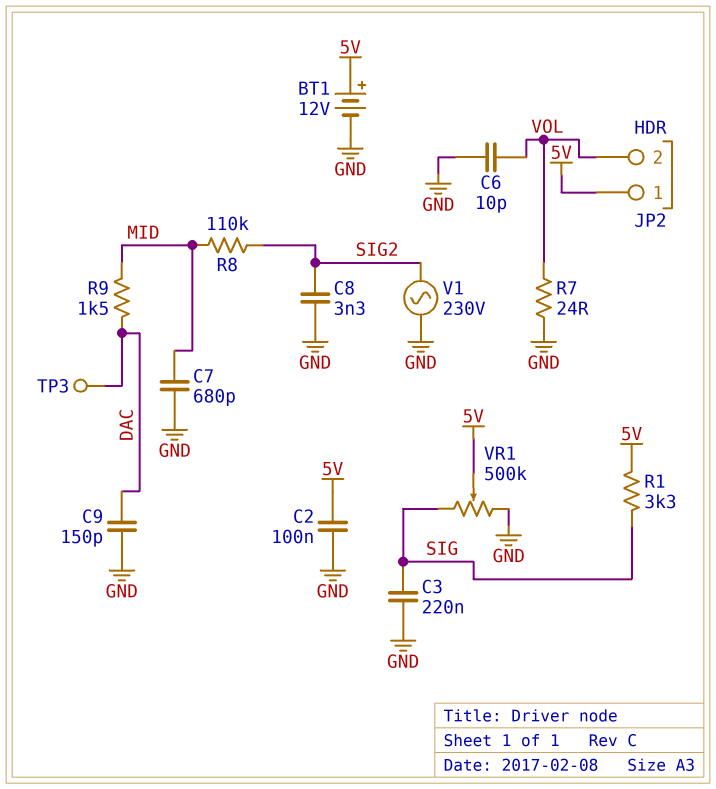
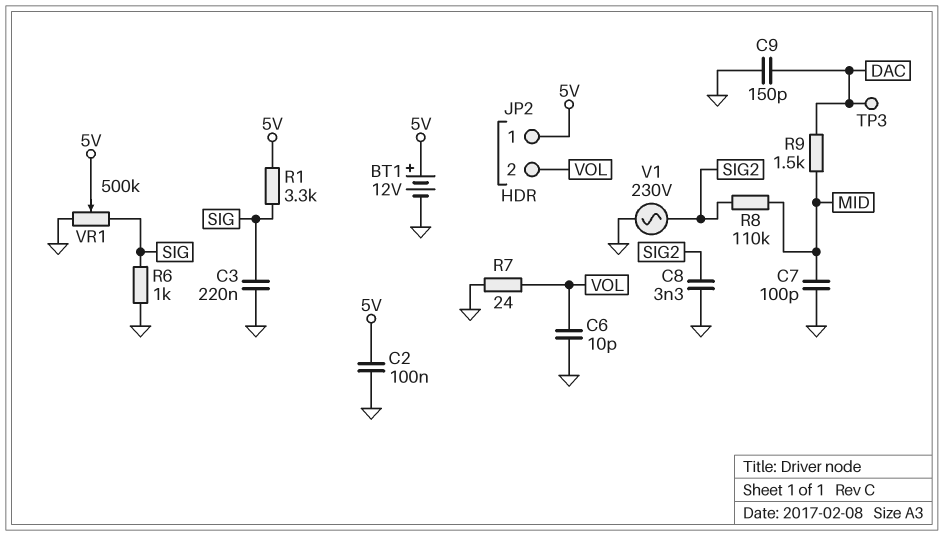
C7: 680pF (GND, MID) -> 100pF (GND, MID)
R6: none -> 1k (GND, SIG)

